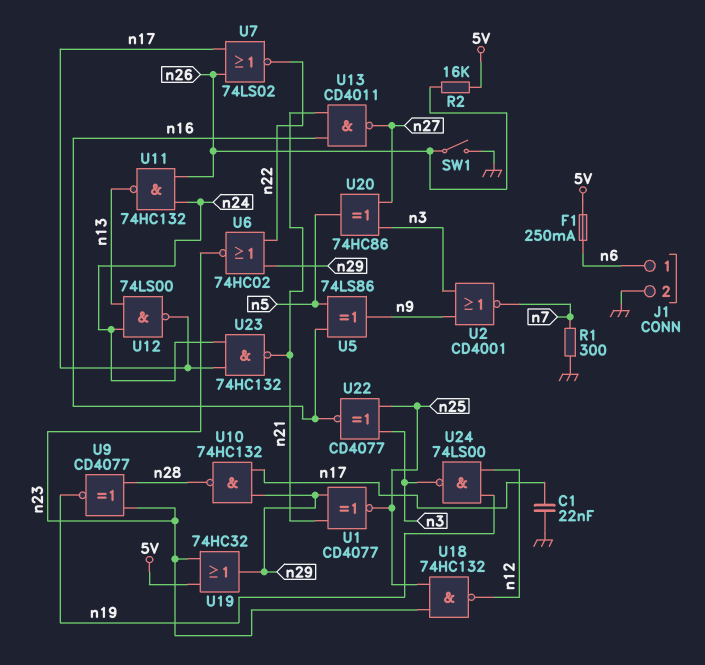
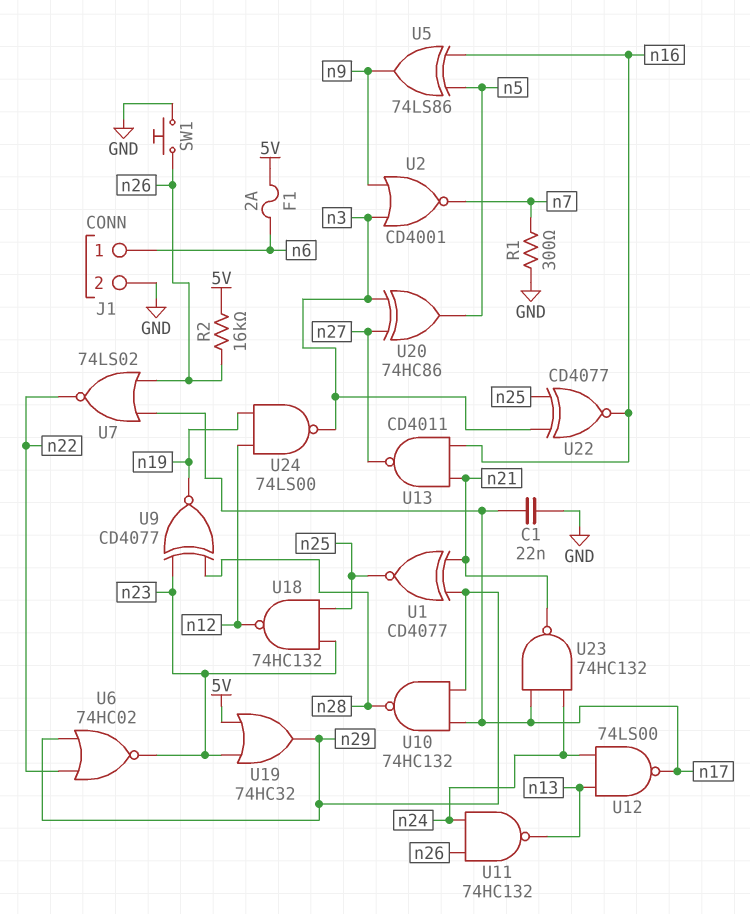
F1: 250mA (5V, n6) -> 2A (5V, n6)
SW1: switch (GND, n26) -> button (GND, n26)

